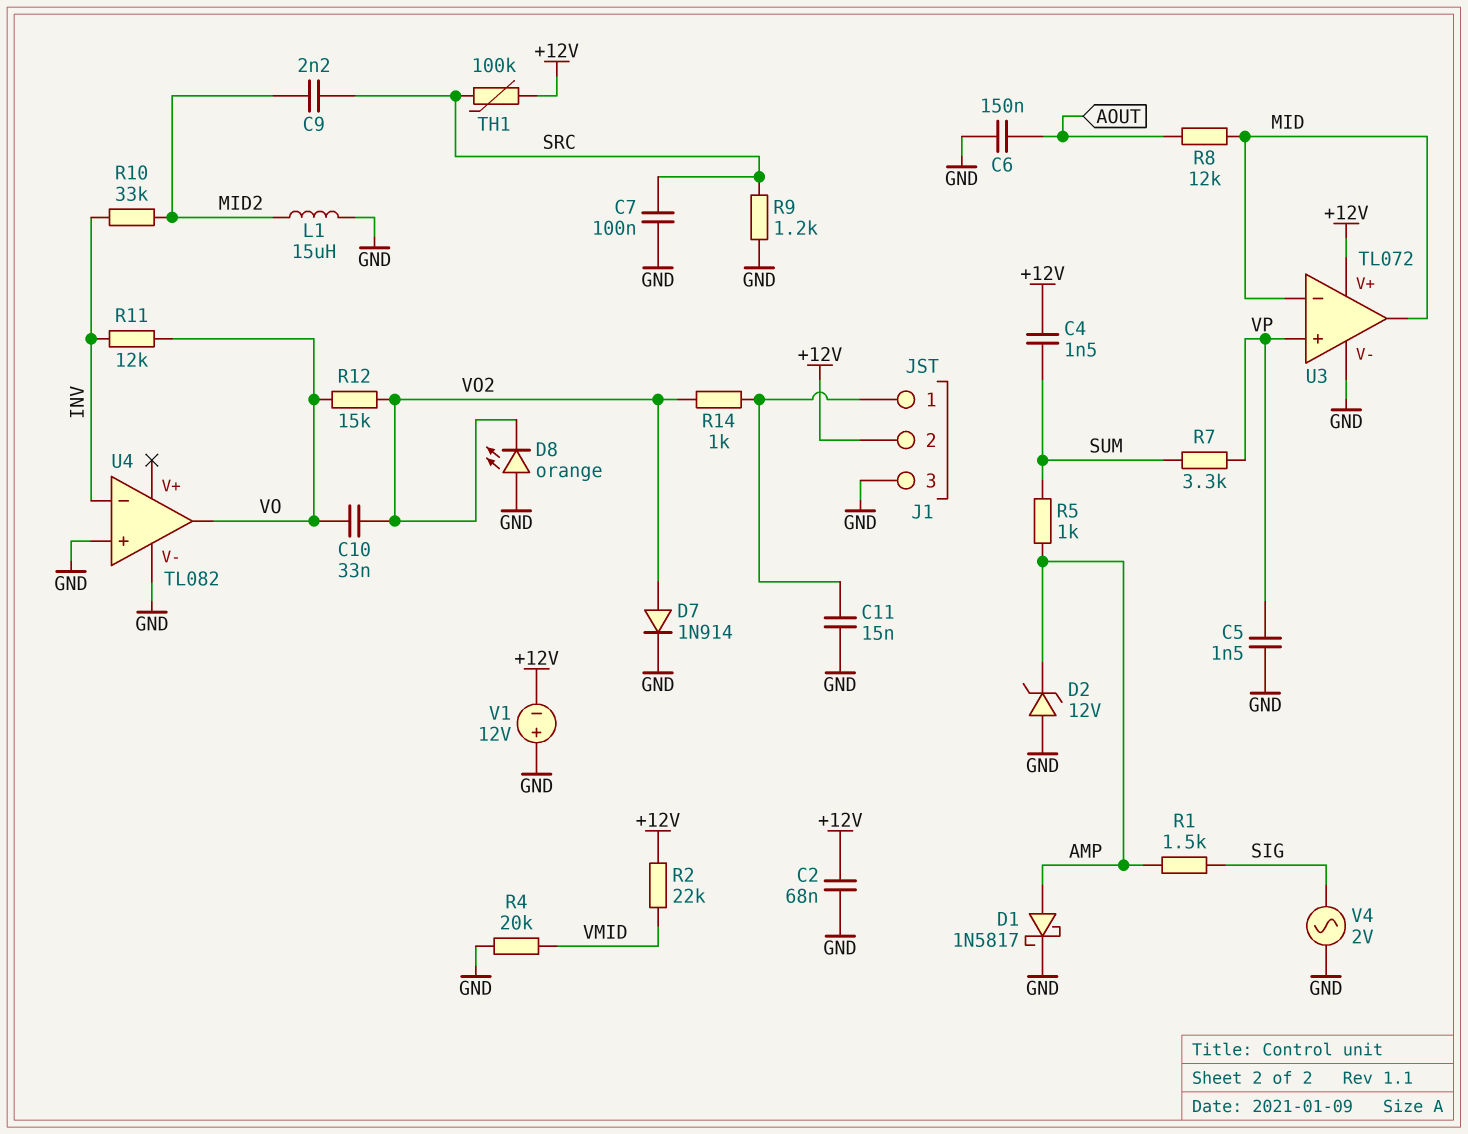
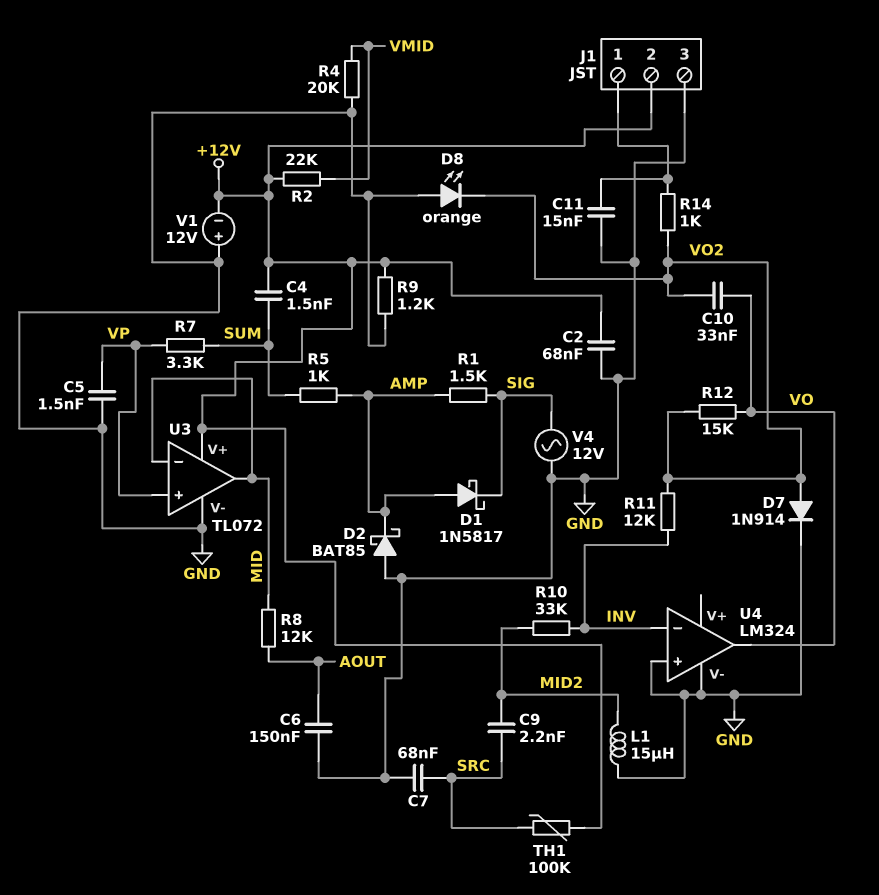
C7: 100nF (GND, SRC) -> 68nF (GND, SRC)
D1: schottky 1N5817 (A AMP, K GND) -> schottky 1N5817 (A AMP, K SIG)
D2: zener 12V (A GND, K AMP) -> schottky BAT85 (A GND, K AMP)
R9: 1.2k (GND, SRC) -> 1.2k (+12V, GND)
R11: 12k (INV, VO) -> 12k (INV, VO2)
U4: TL082 -> LM324
V4: AC 2V (GND, SIG) -> AC 12V (GND, SIG)

